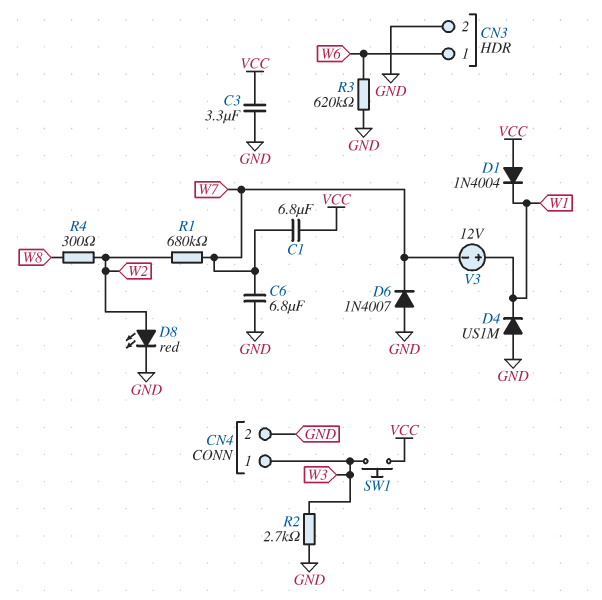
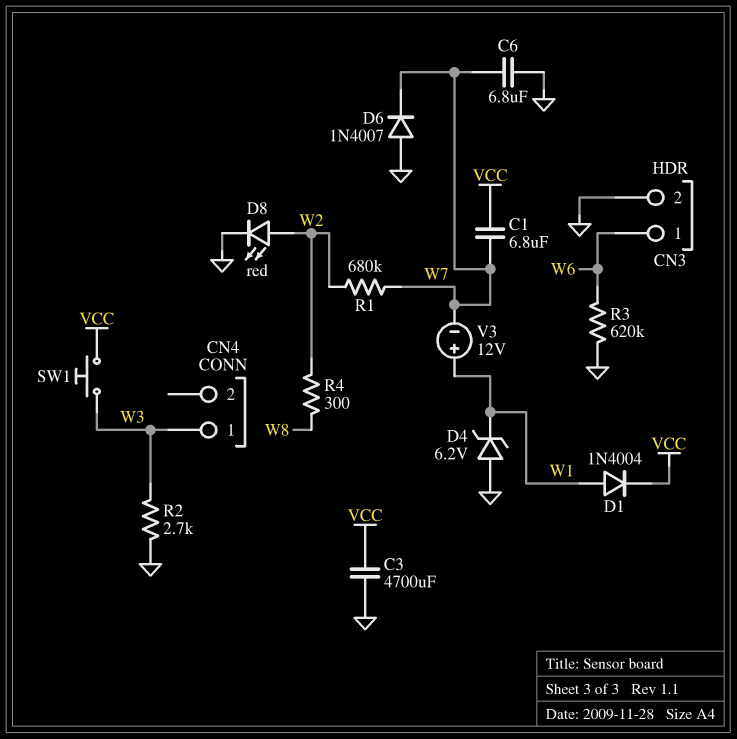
C3: 3.3uF (GND, VCC) -> 4700uF (GND, VCC)
CN4 pin 2: GND -> none
D1: diode 1N4004 (A VCC, K W1) -> diode 1N4004 (A W1, K VCC)
D4: diode US1M (A GND, K W1) -> zener 6.2V (A GND, K W1)

